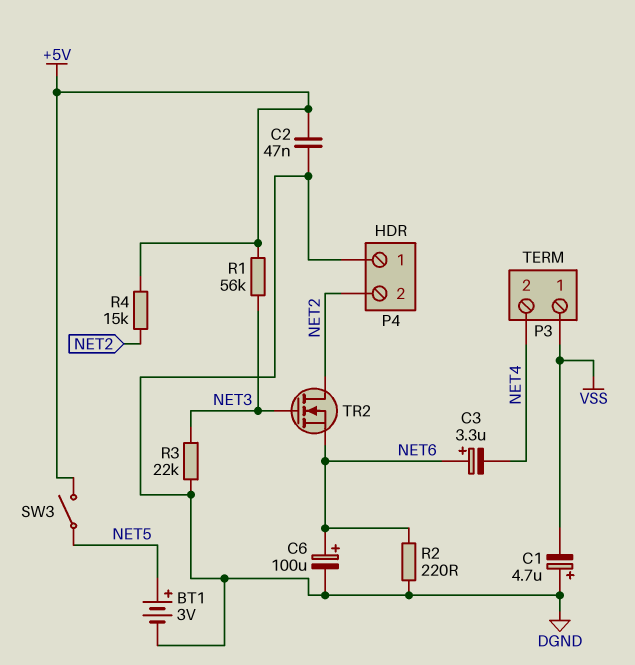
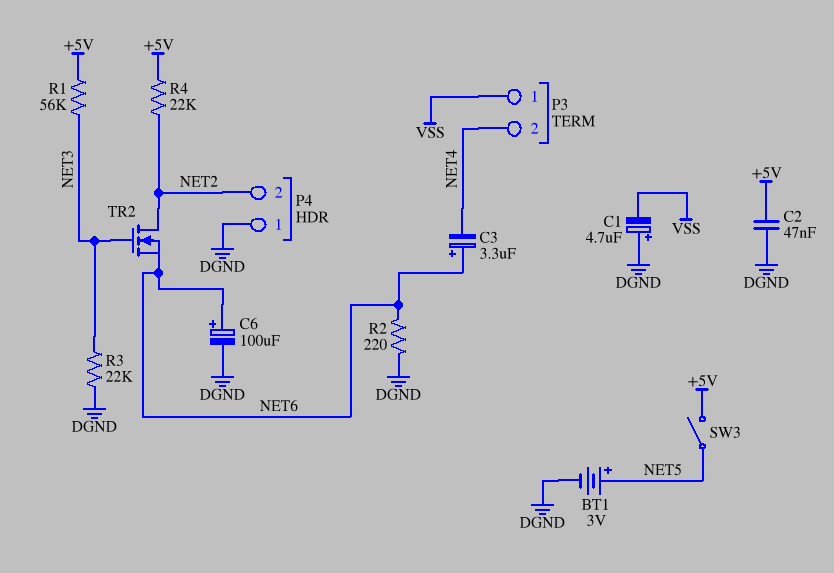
R4: 15k (+5V, NET2) -> 22k (+5V, NET2)

